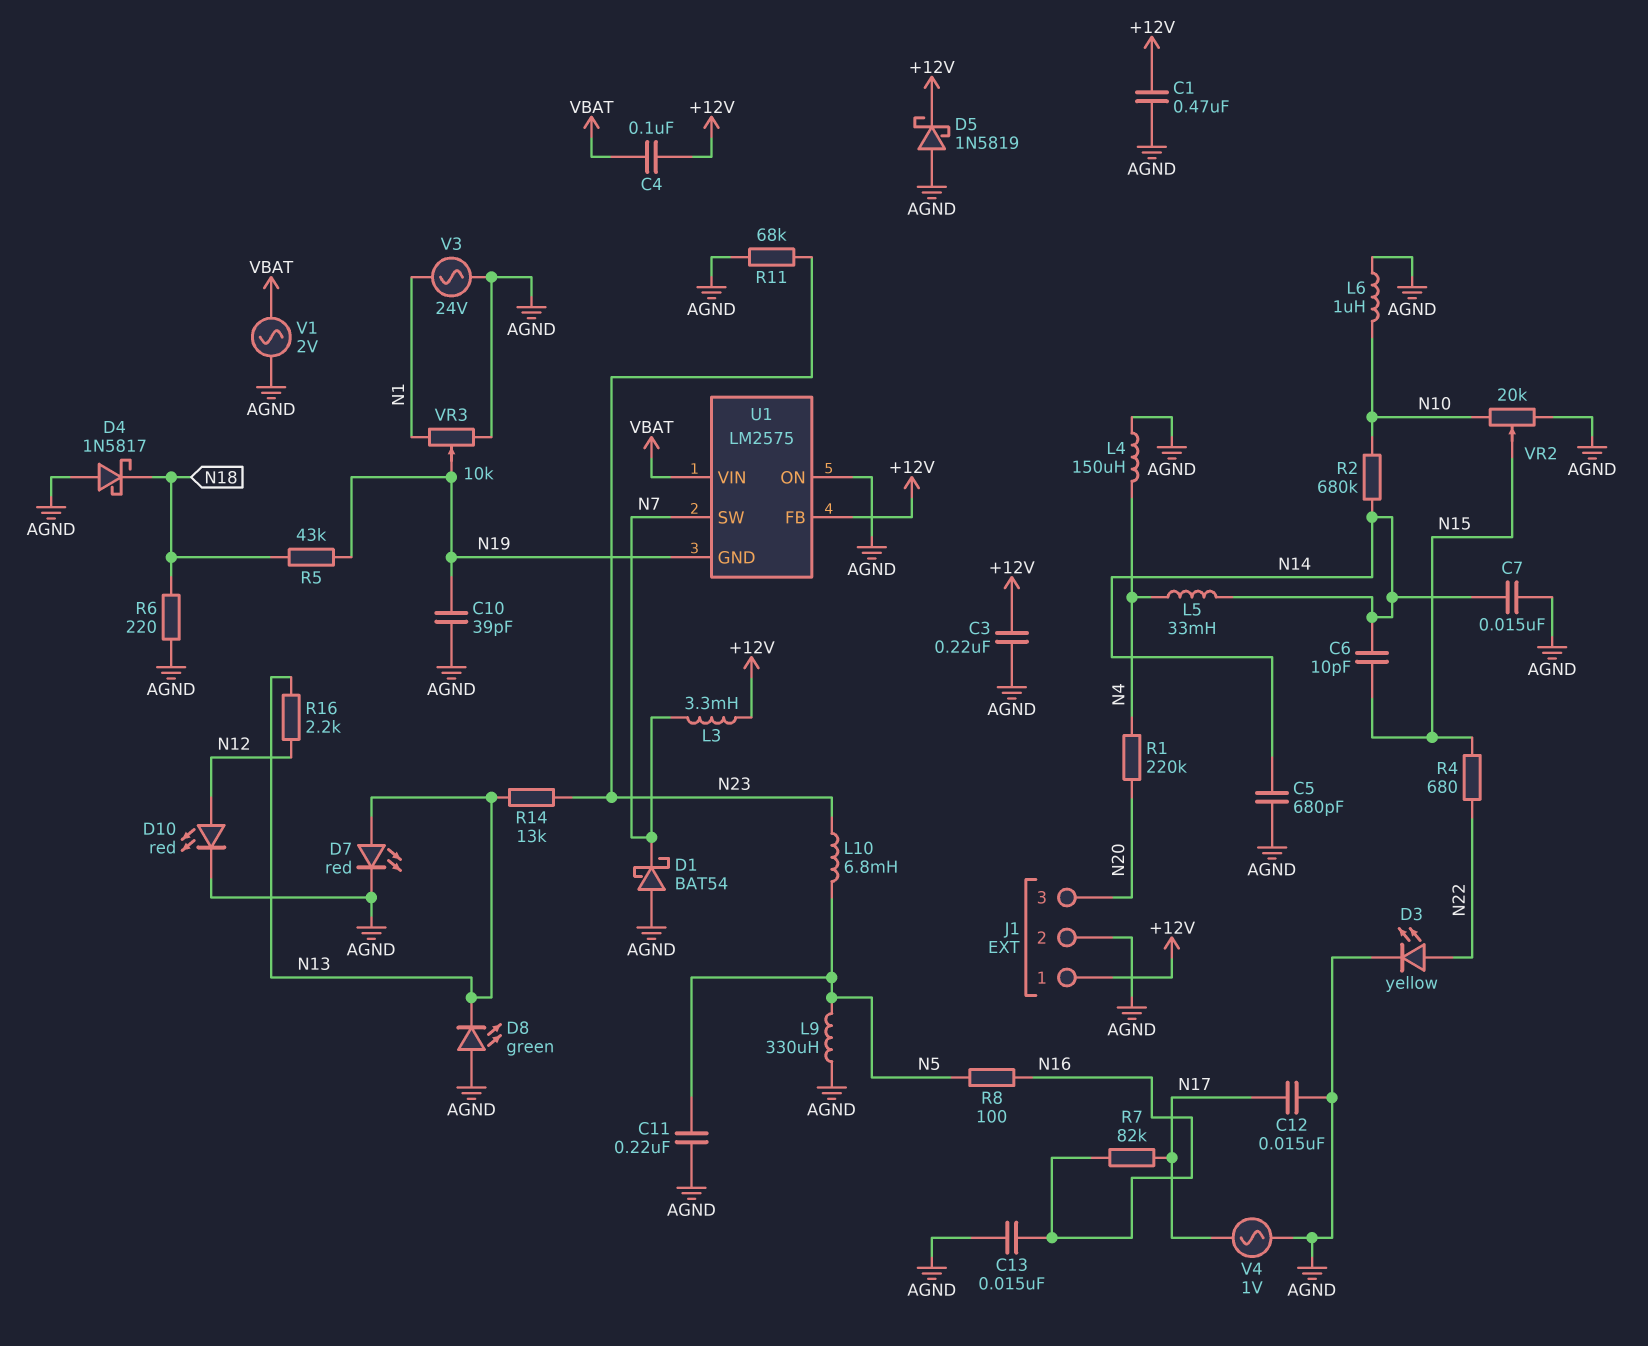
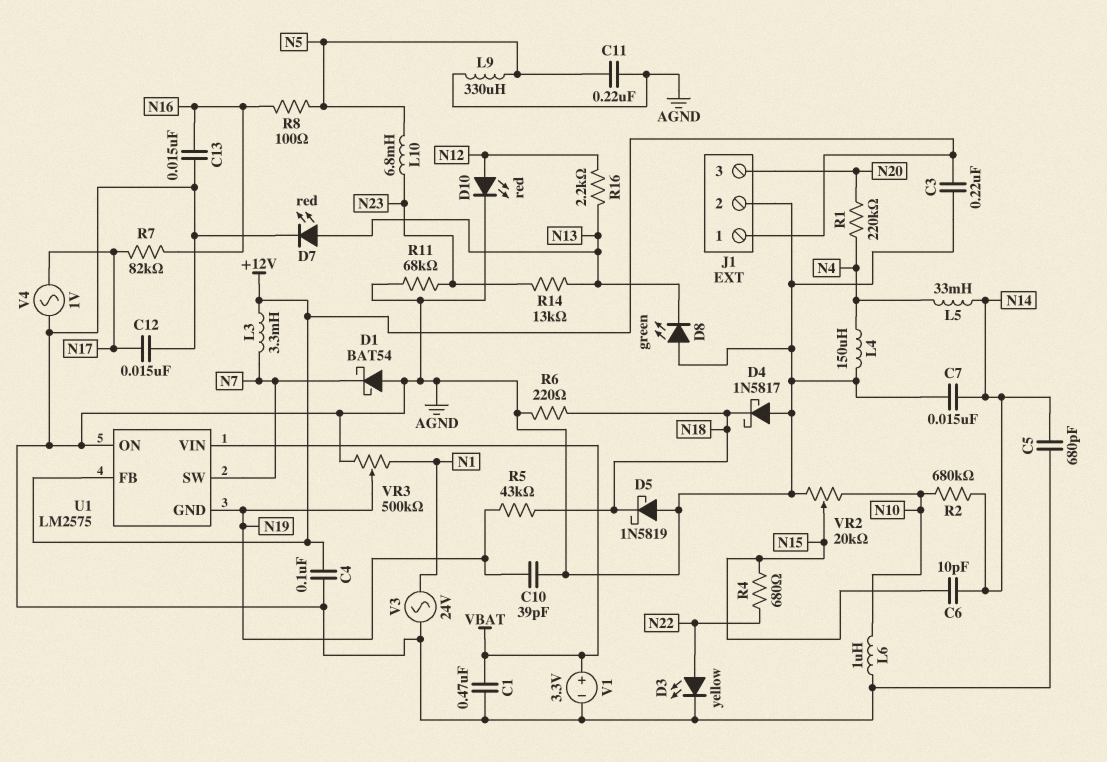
C1: 470nF (+12V, AGND) -> 470nF (AGND, VBAT)
C4: 100nF (+12V, VBAT) -> 100nF (+12V, AGND)
D5: schottky 1N5819 (A AGND, K +12V) -> schottky 1N5819 (A AGND, K N18)
V1: AC 2V (AGND, VBAT) -> 3.3V (plus VBAT, minus AGND)
VR3: 10k (AGND, N1, wiper N19) -> 500k (AGND, N1, wiper N19)

